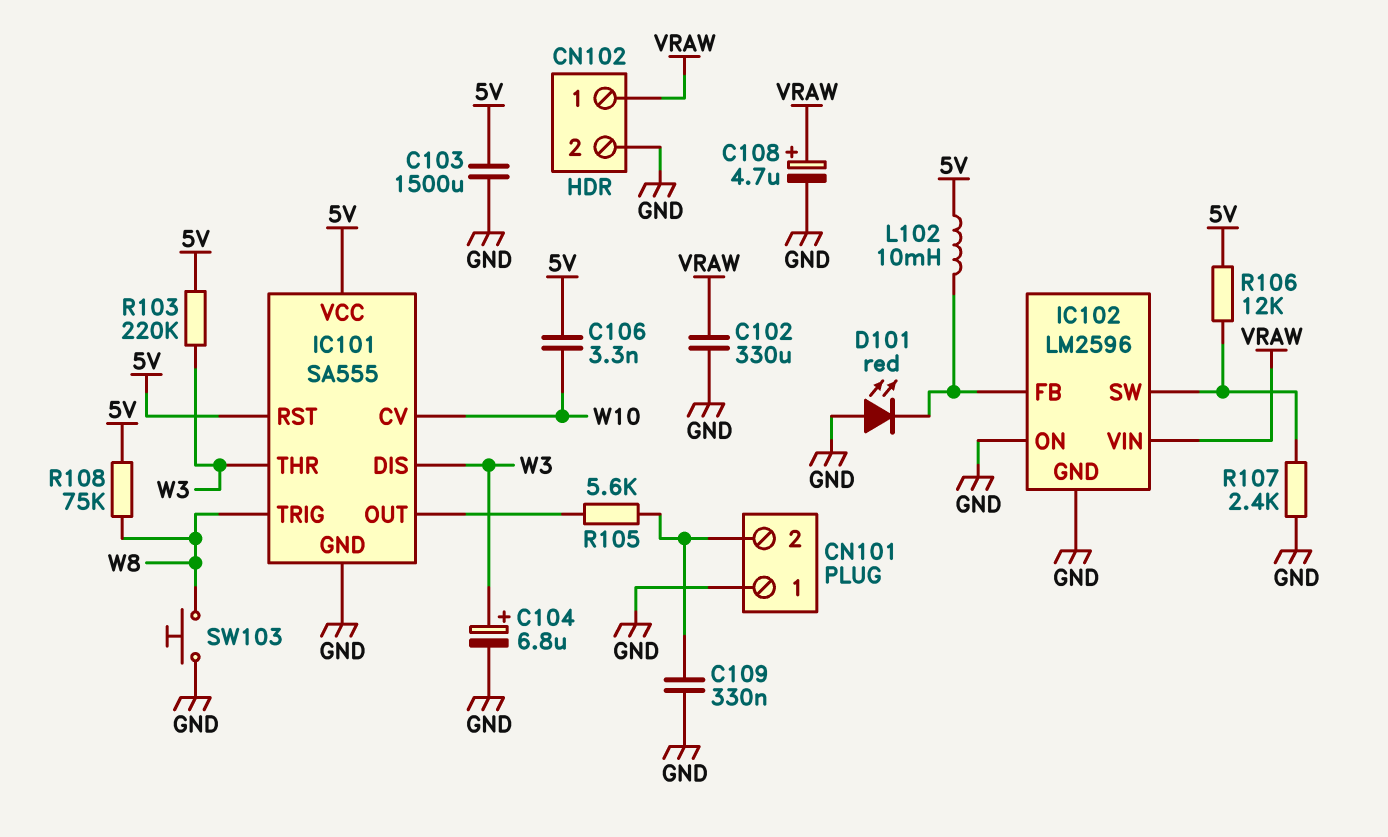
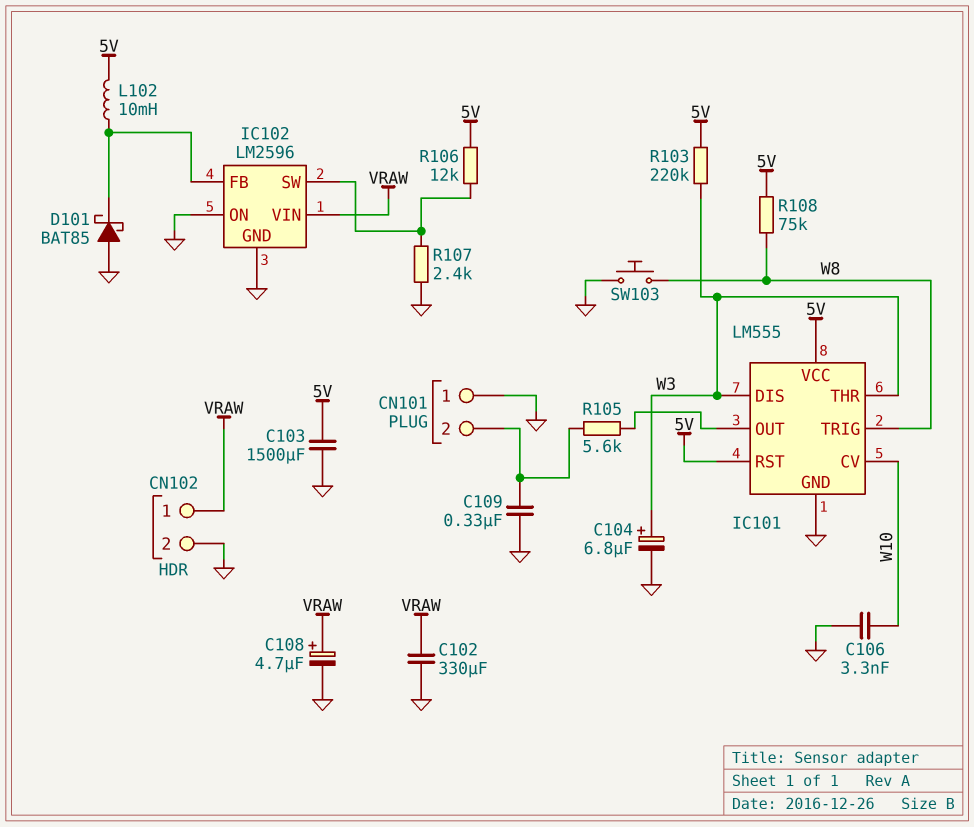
C106: 3.3nF (5V, W10) -> 3.3nF (GND, W10)
D101: LED red (A GND, K IC102/FB) -> schottky BAT85 (A GND, K IC102/FB)
IC101: SA555 -> LM555

